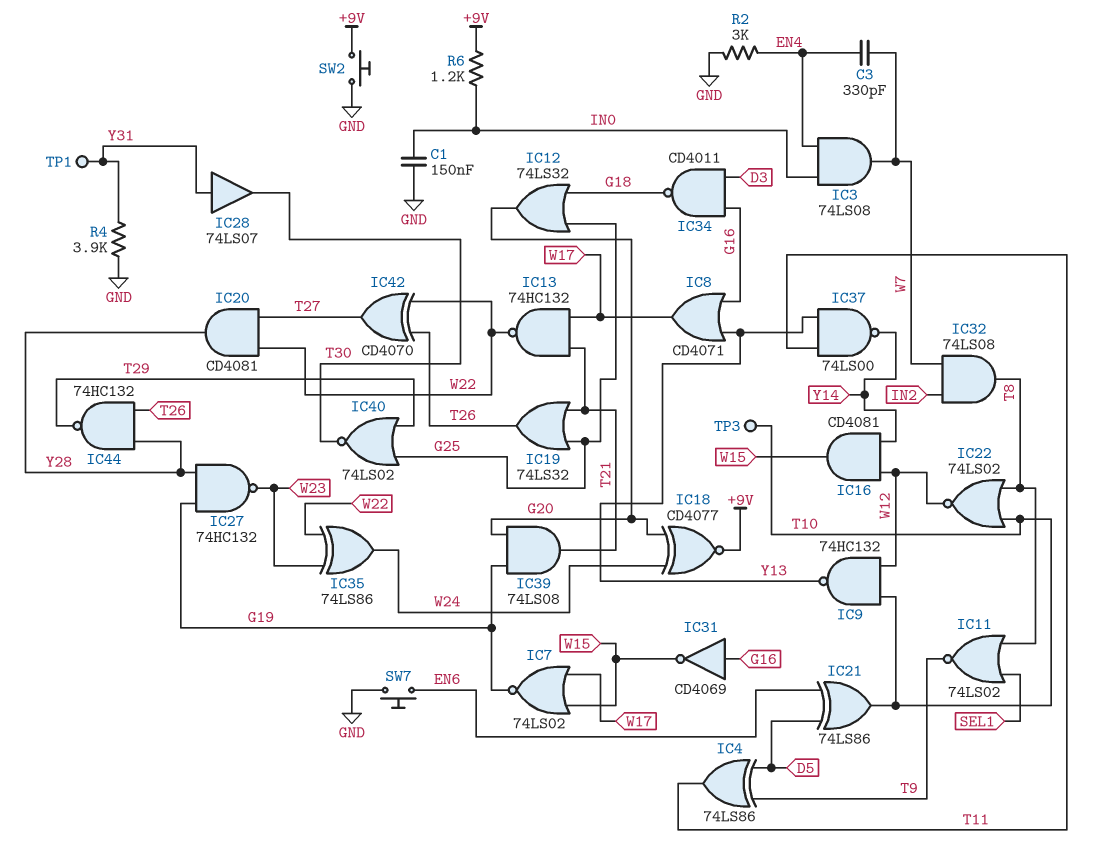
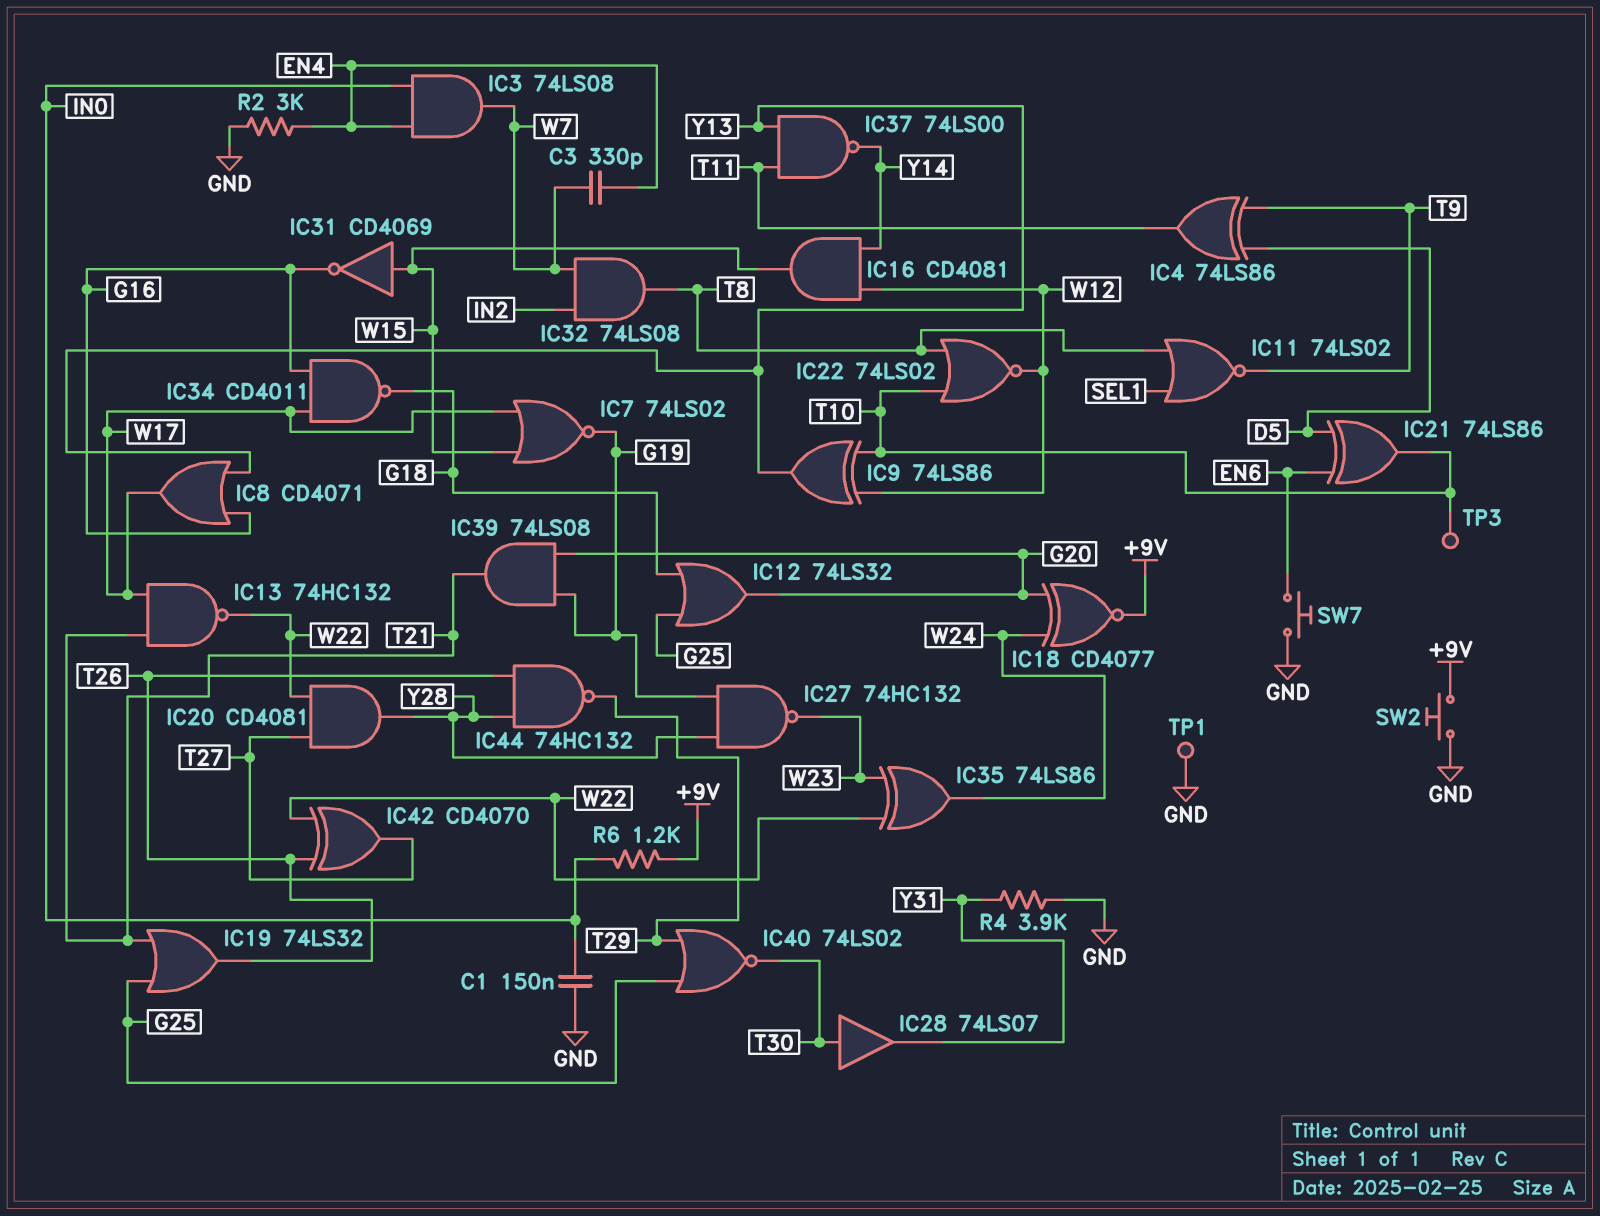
IC9: NAND 74HC132 (in T10, in W12, out Y13) -> XOR 74LS86 (in T10, in W12, out Y13)
IC28: buffer 74LS07 (in Y31, out T30) -> buffer 74LS07 (in T30, out Y31)
IC31: NOT CD4069 (in G16, out W15) -> NOT CD4069 (in W15, out G16)
IC34: NAND CD4011 (in D3, in G16, out G18) -> NAND CD4011 (in G16, in W17, out G18)
TP1: test point (Y31) -> test point (GND)

